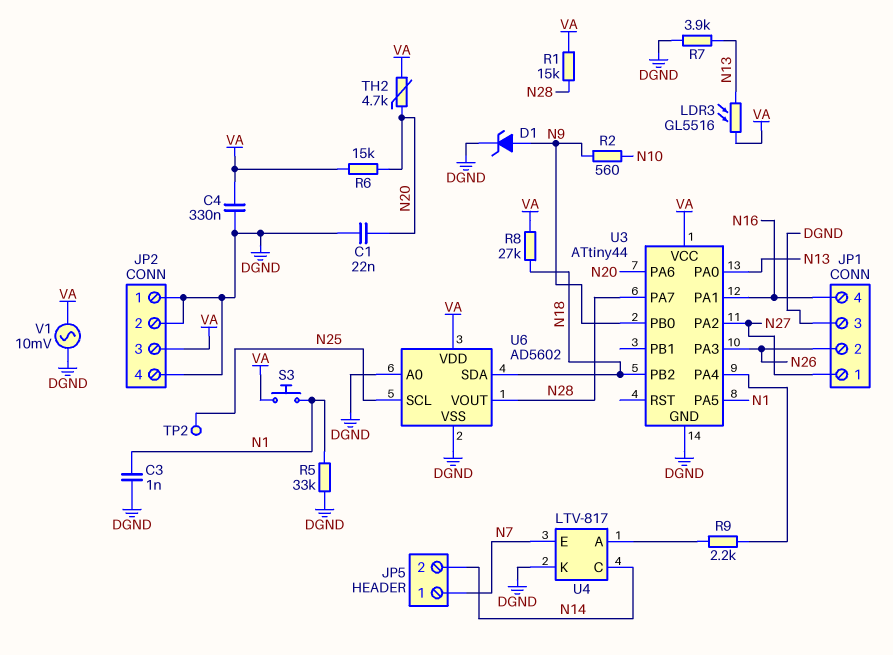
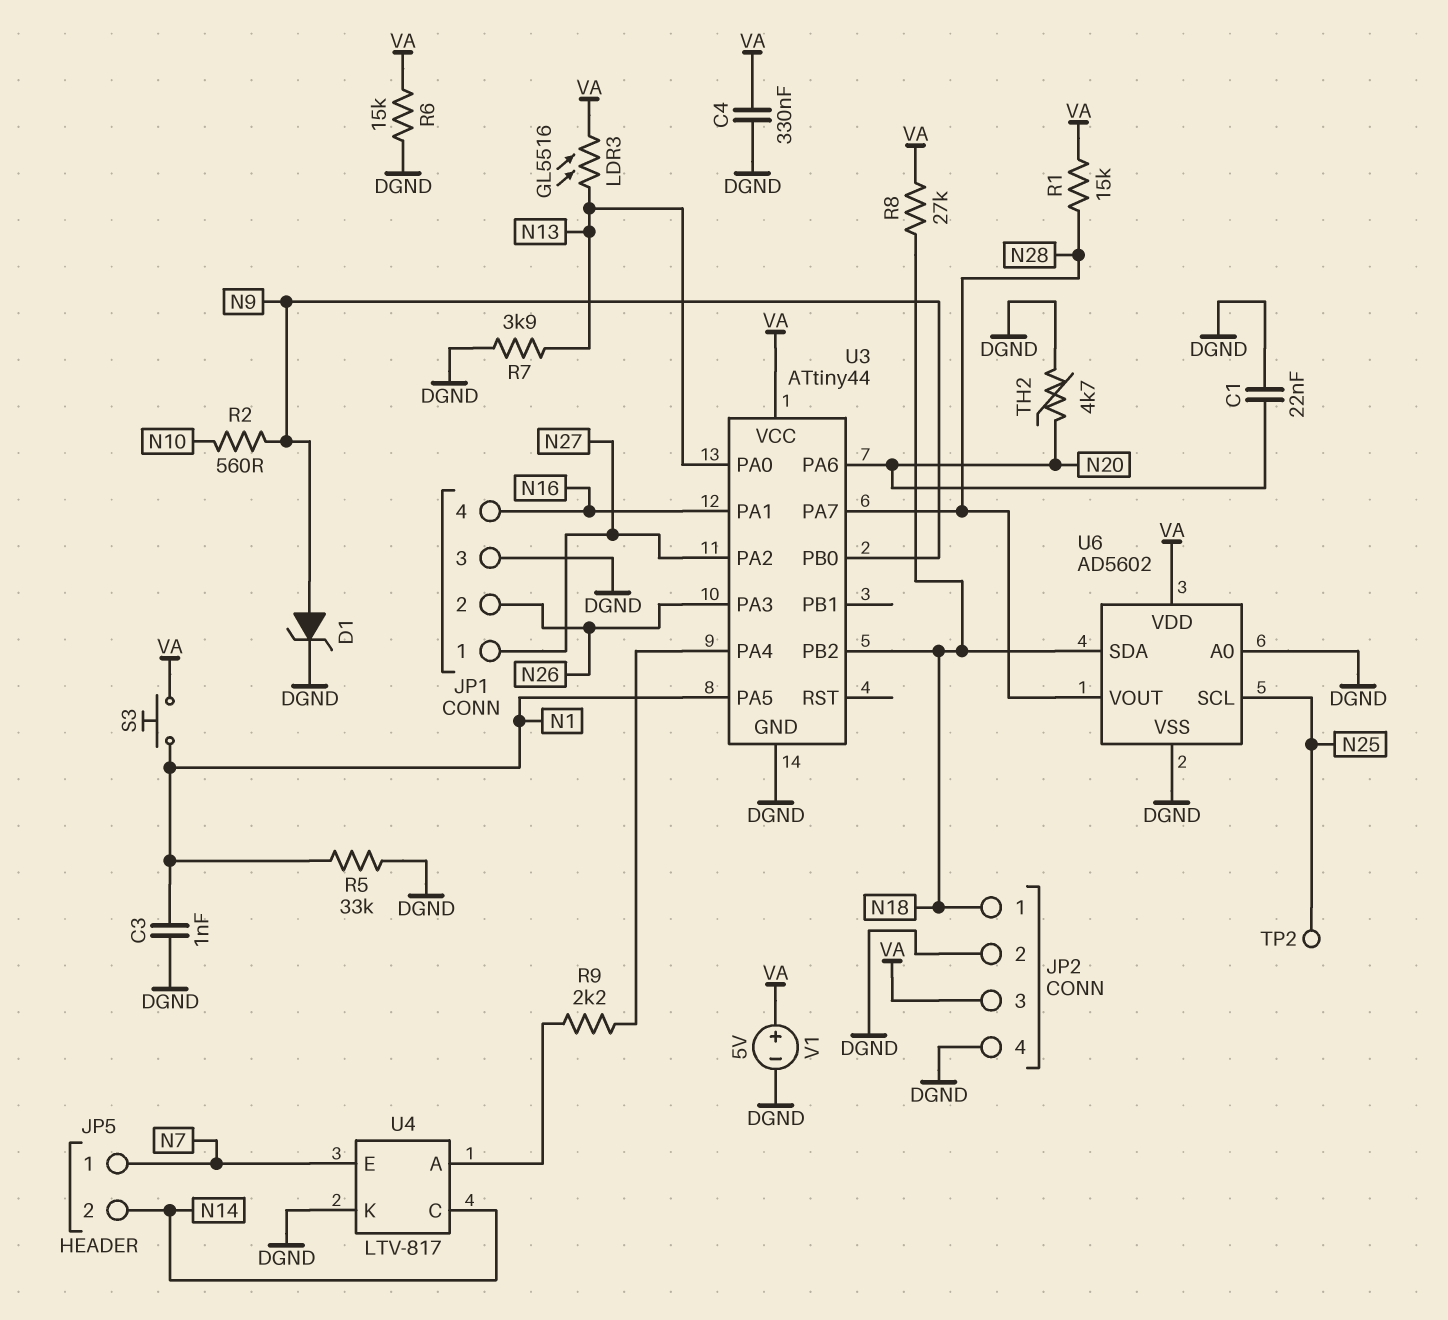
JP2 pin 1: DGND -> N18
R6: 15k (N20, VA) -> 15k (DGND, VA)
TH2: 4.7k (N20, VA) -> 4.7k (DGND, N20)
V1: AC 10mV (DGND, VA) -> 5V (plus VA, minus DGND)

